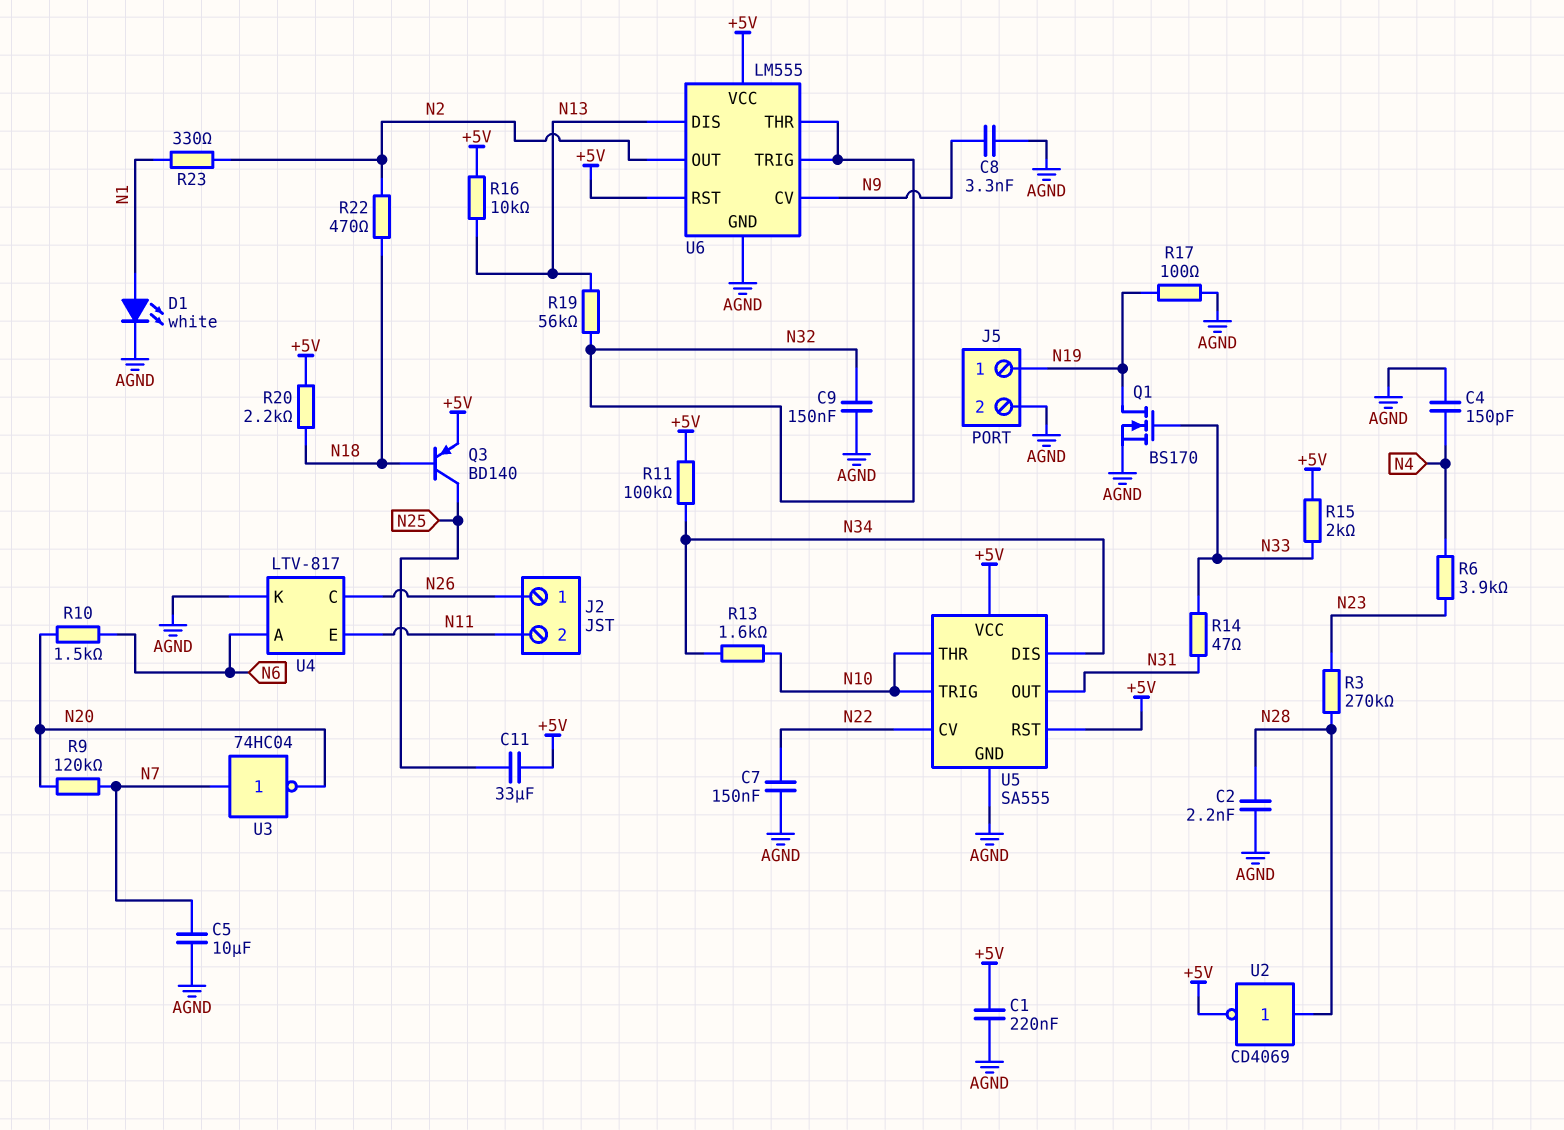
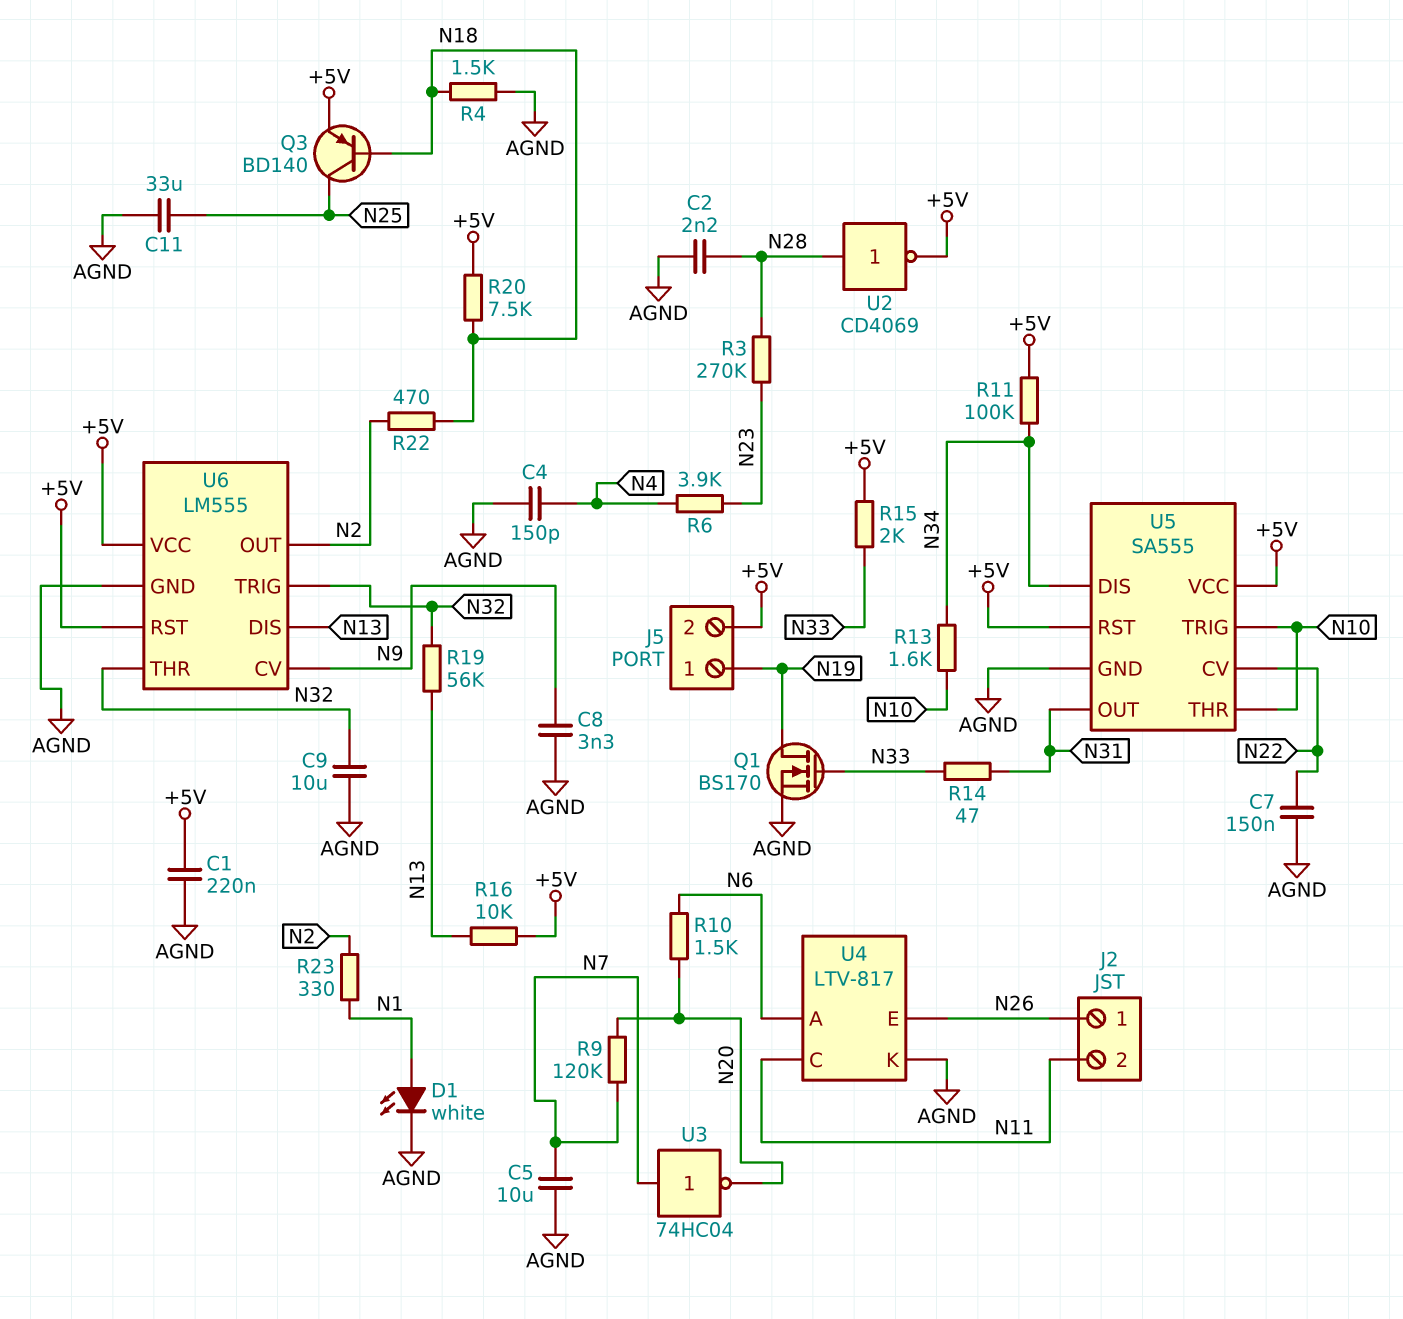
C9: 150nF (AGND, N32) -> 10uF (AGND, N32)
C11: 33uF (+5V, N25) -> 33uF (AGND, N25)
J5 pin 2: AGND -> +5V
R4: none -> 1.5k (AGND, N18)
R17: 100 (AGND, N19) -> none
R20: 2.2k (+5V, N18) -> 7.5k (+5V, N18)
U4 pin C: N26 -> N11
U4 pin E: N11 -> N26

